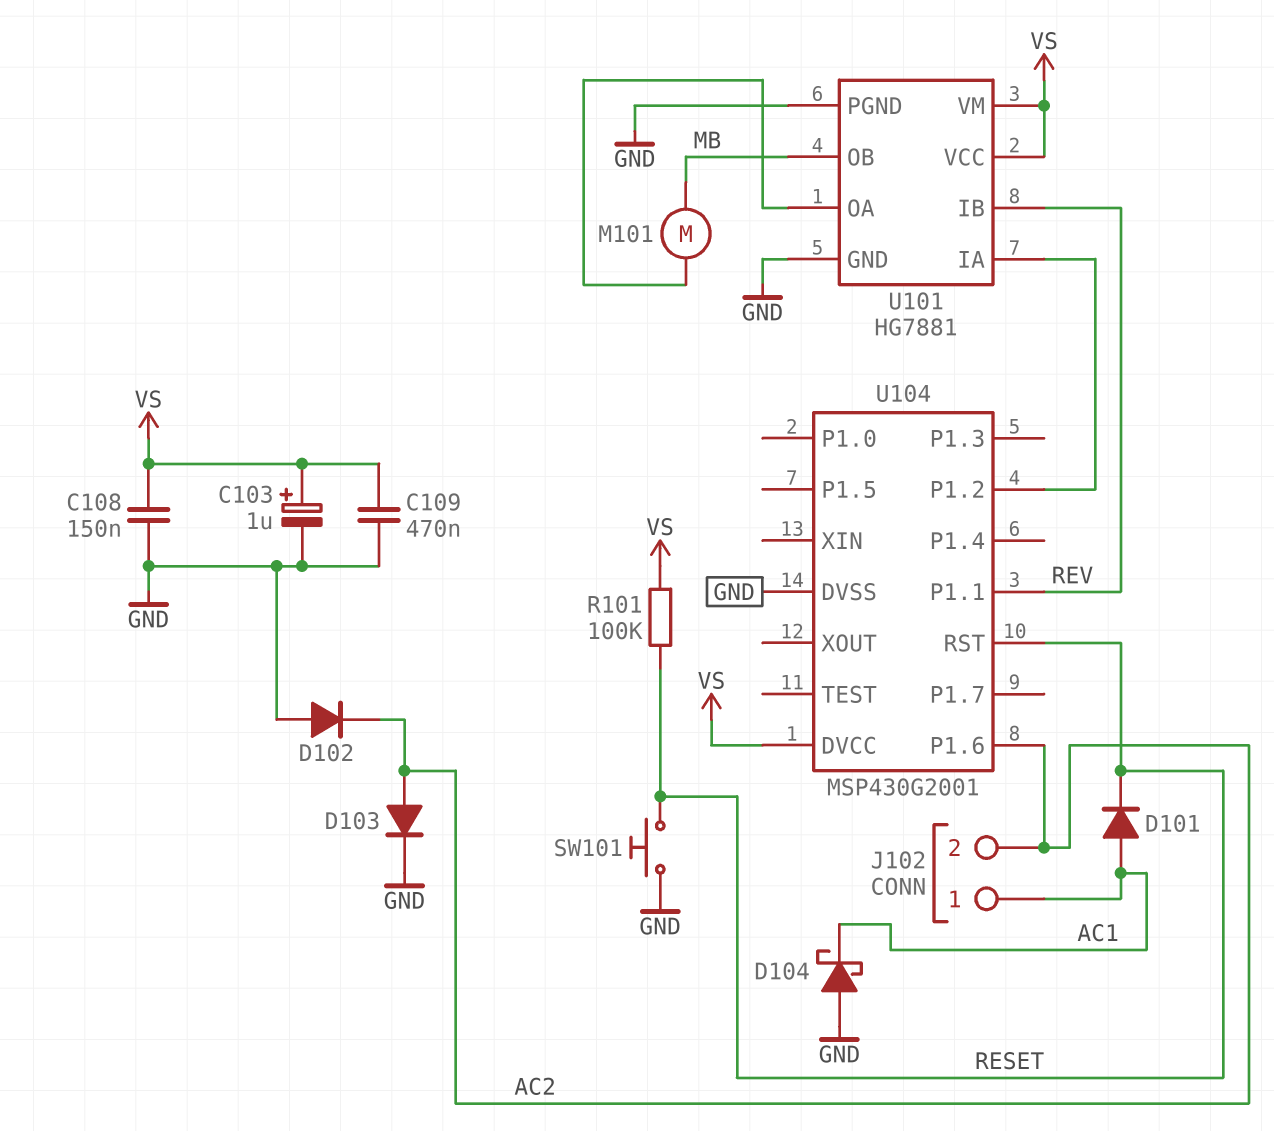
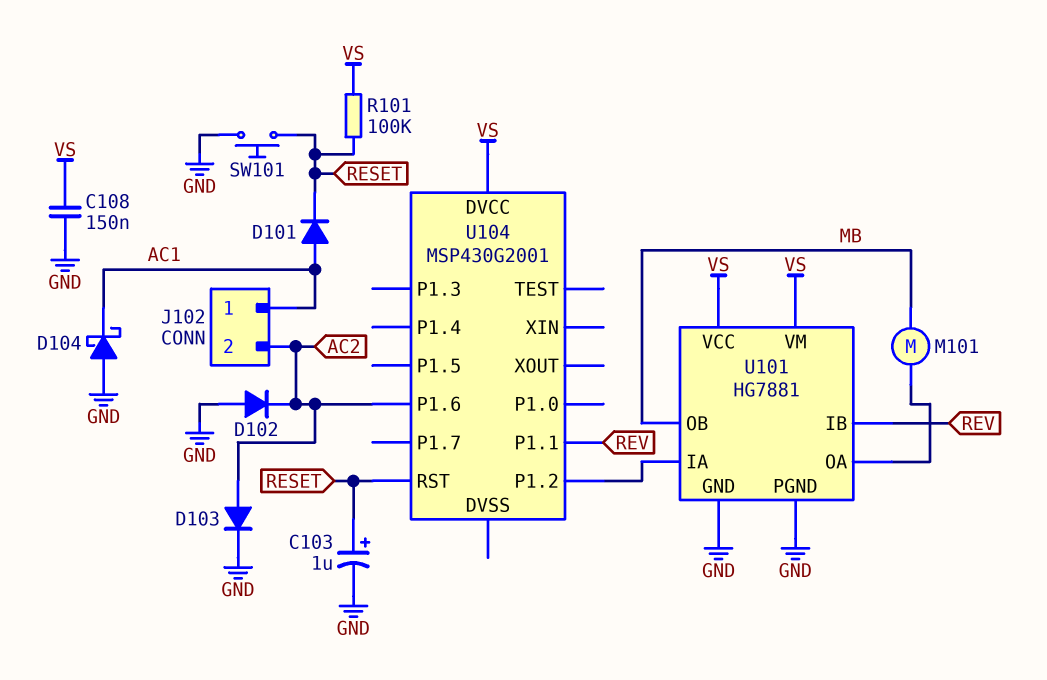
C103: 1uF (plus VS, minus GND) -> 1uF (plus RESET, minus GND)
C109: 470nF (GND, VS) -> none
U104 pin DVSS: GND -> none

